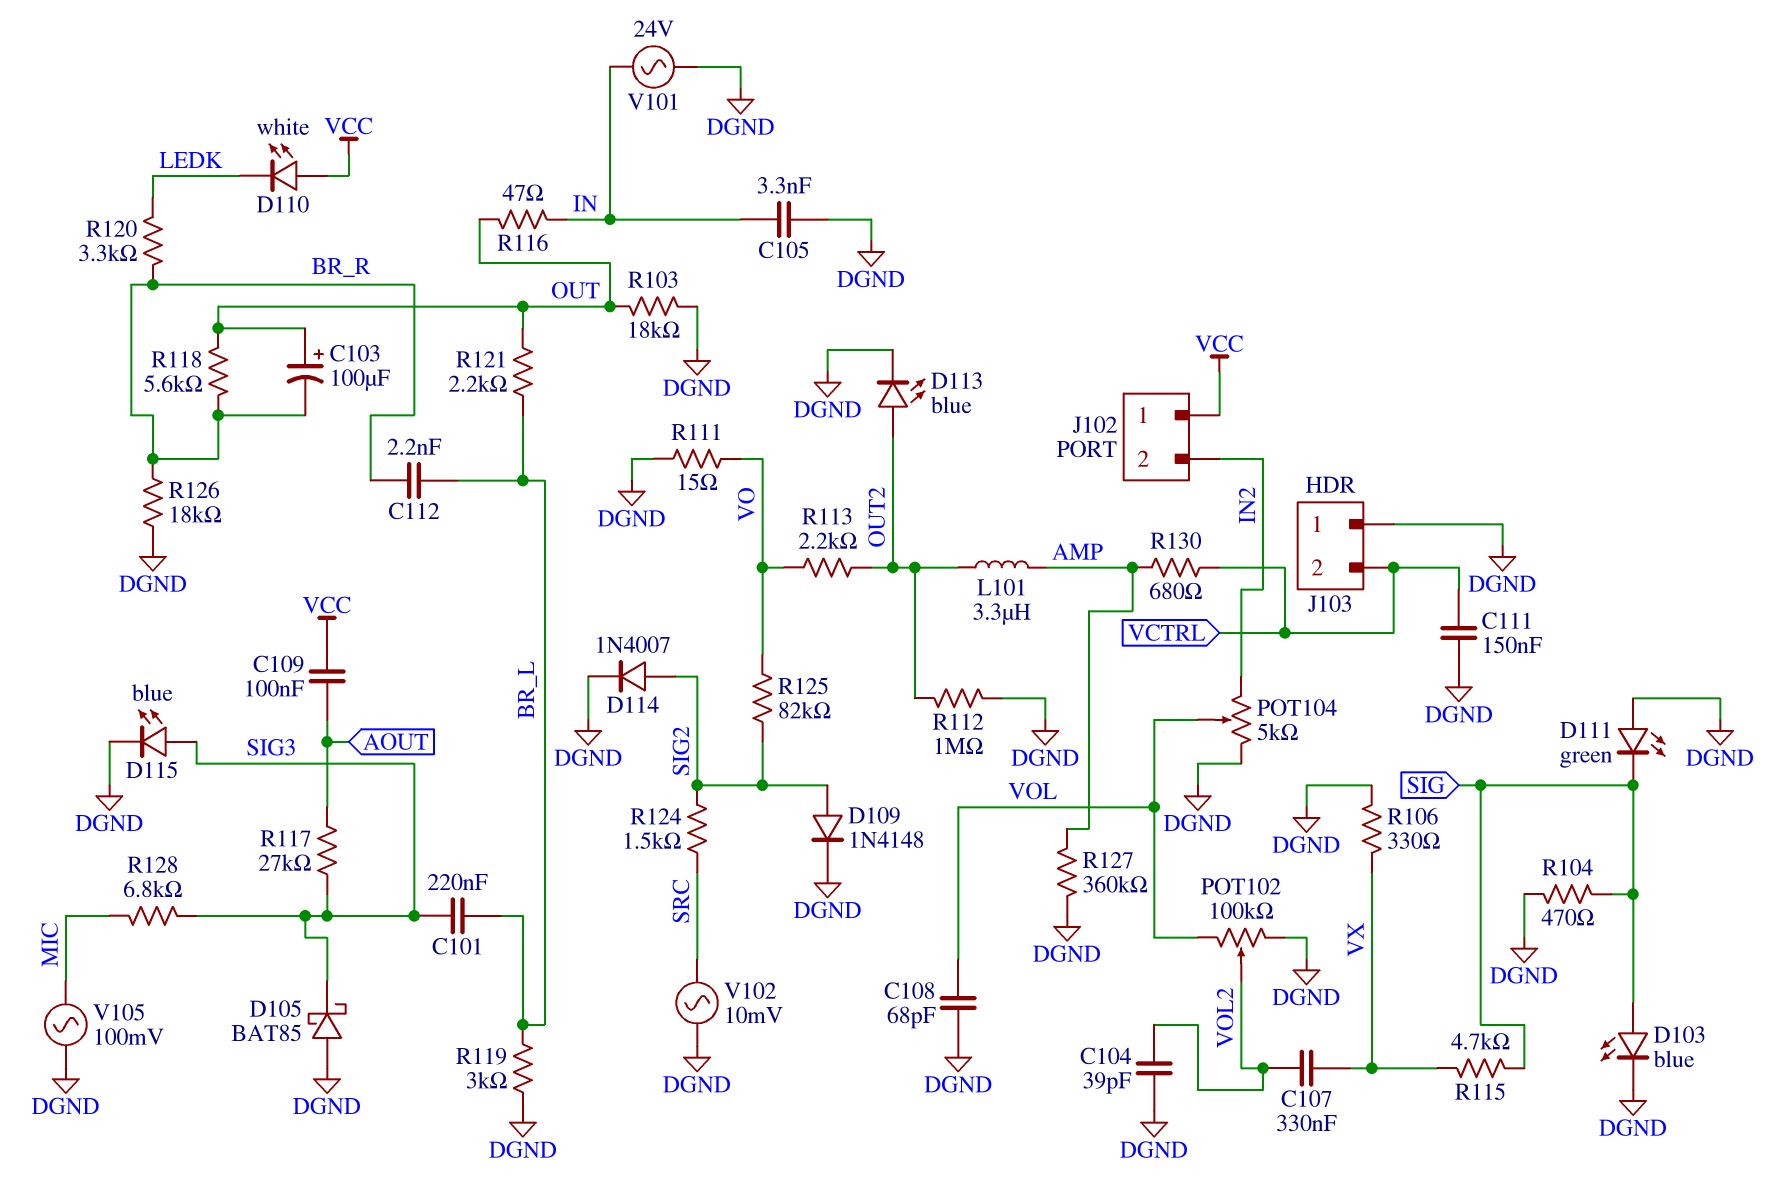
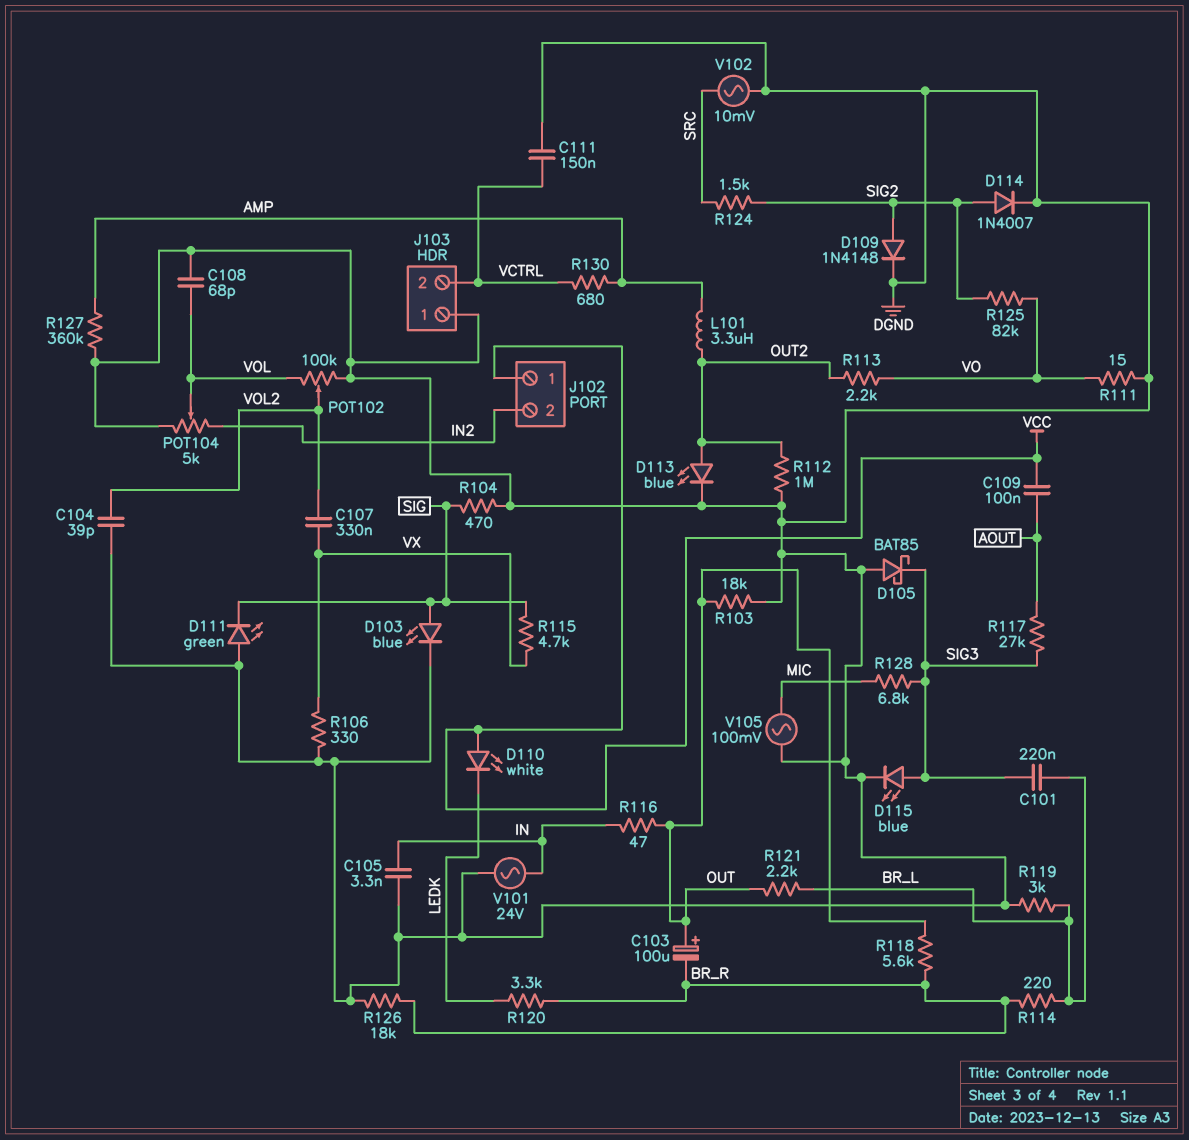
C112: 2.2nF (BR_L, BR_R) -> none
R114: none -> 220 (BR_L, BR_R)

